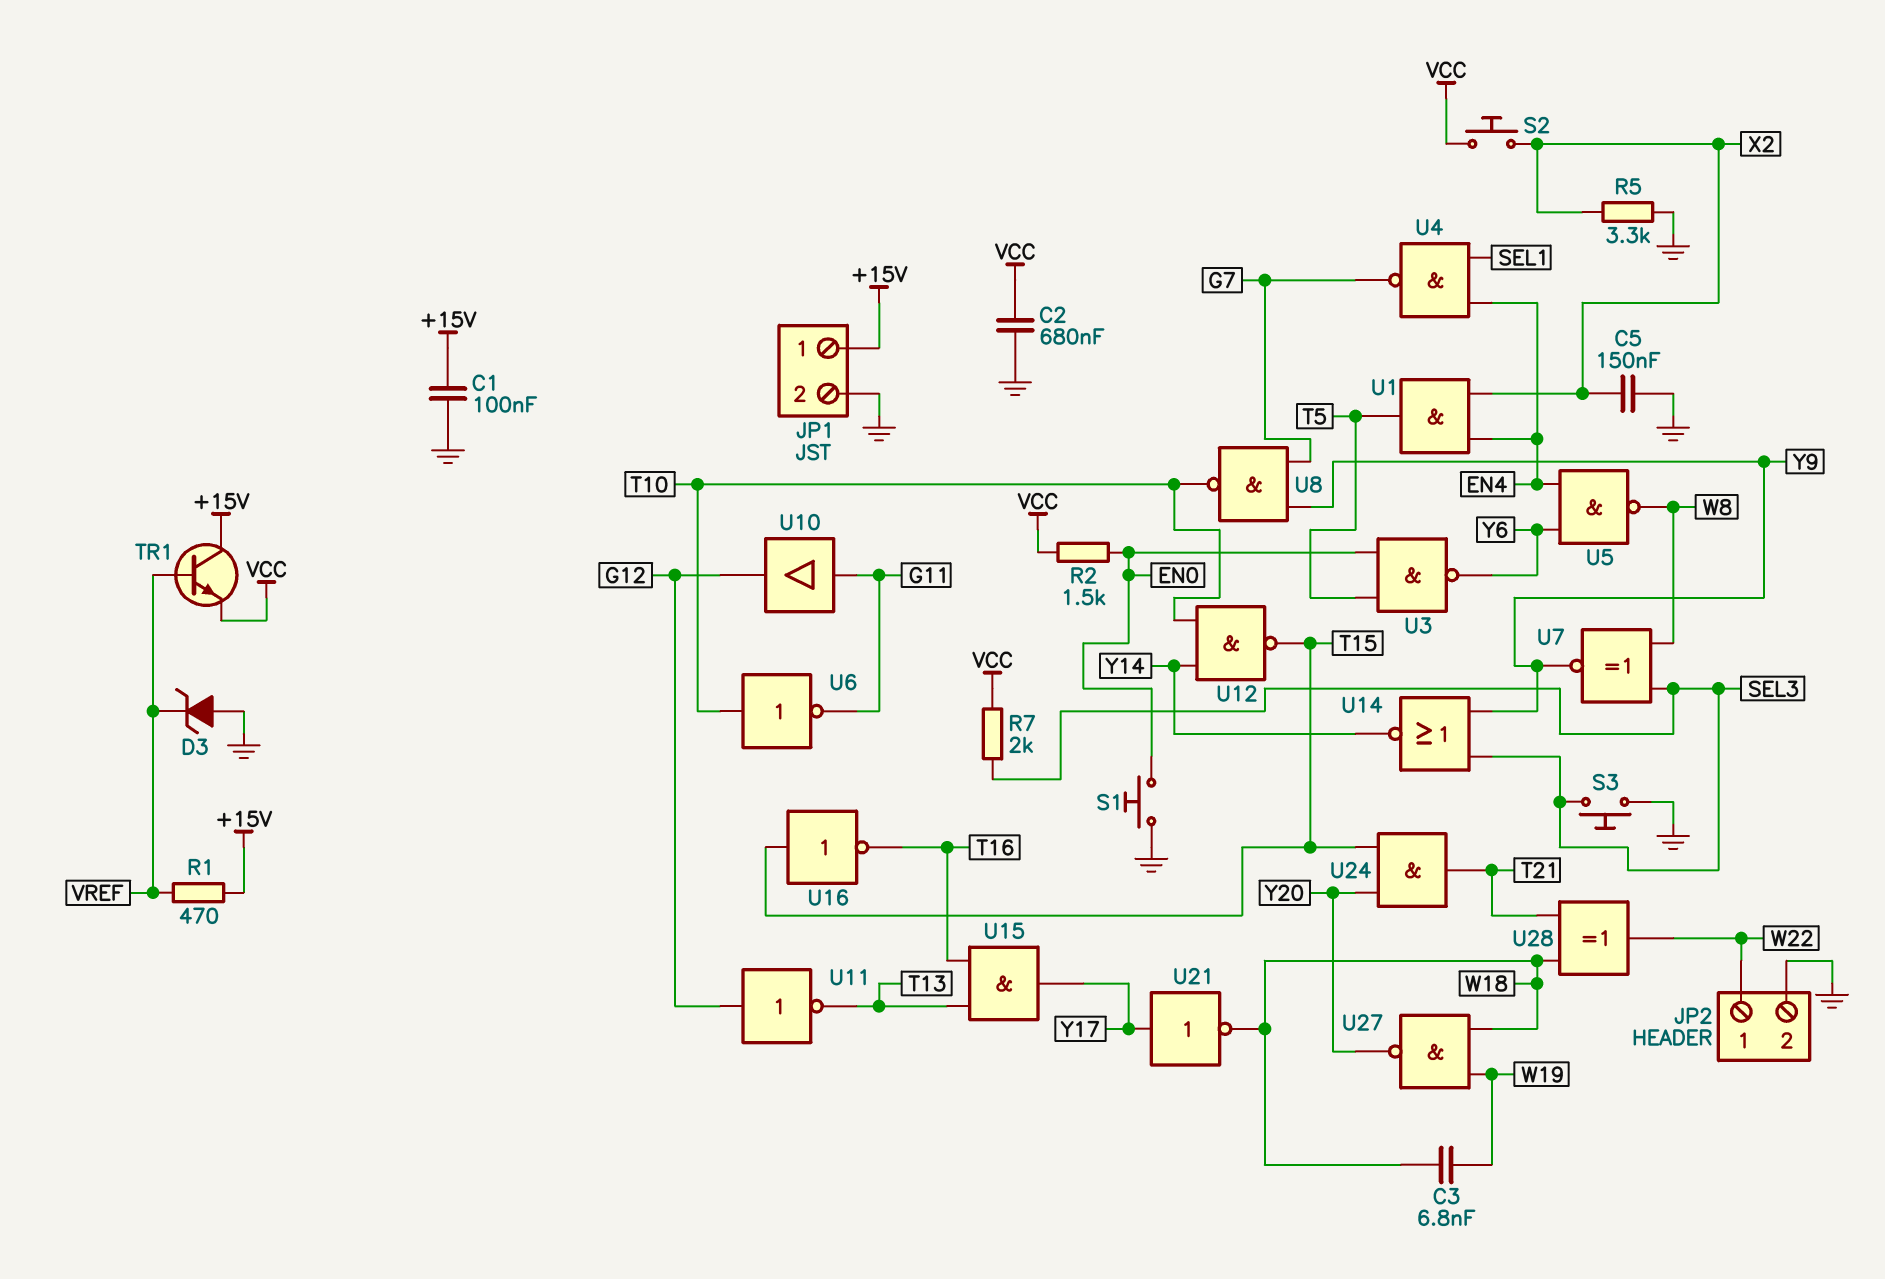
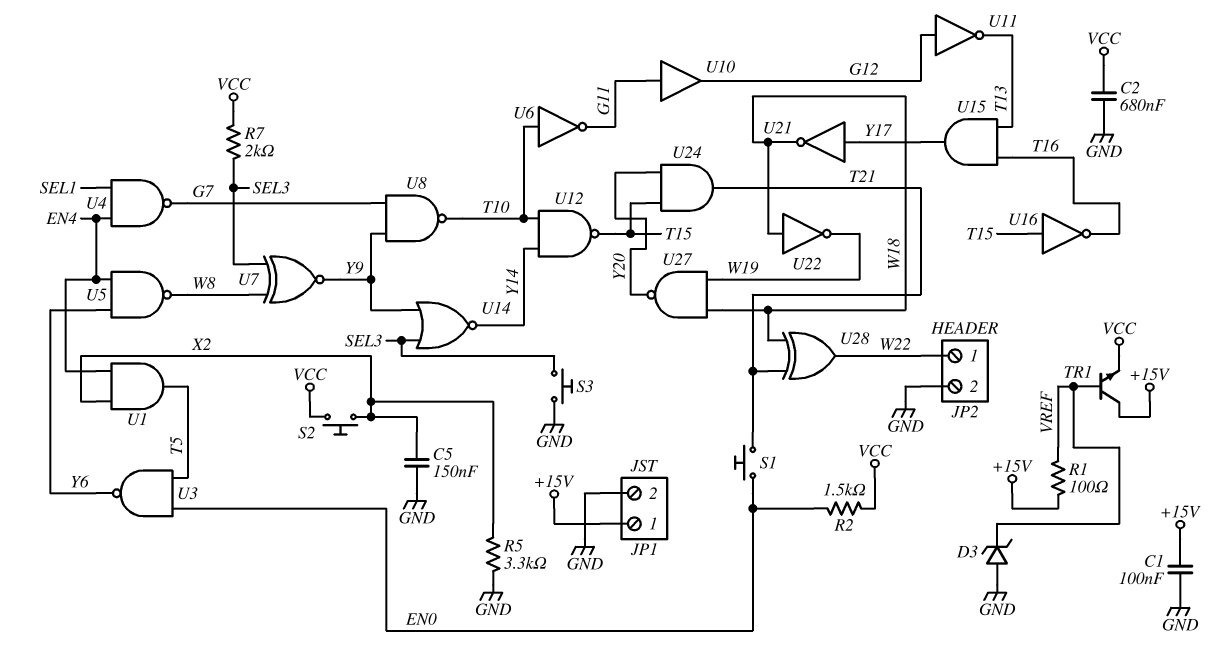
C3: 6.8nF (W18, W19) -> none
R1: 470 (+15V, VREF) -> 100 (+15V, VREF)
S1: button (EN0, GND) -> button (EN0, T21)
U22: none -> NOT (in W18, out W19)

